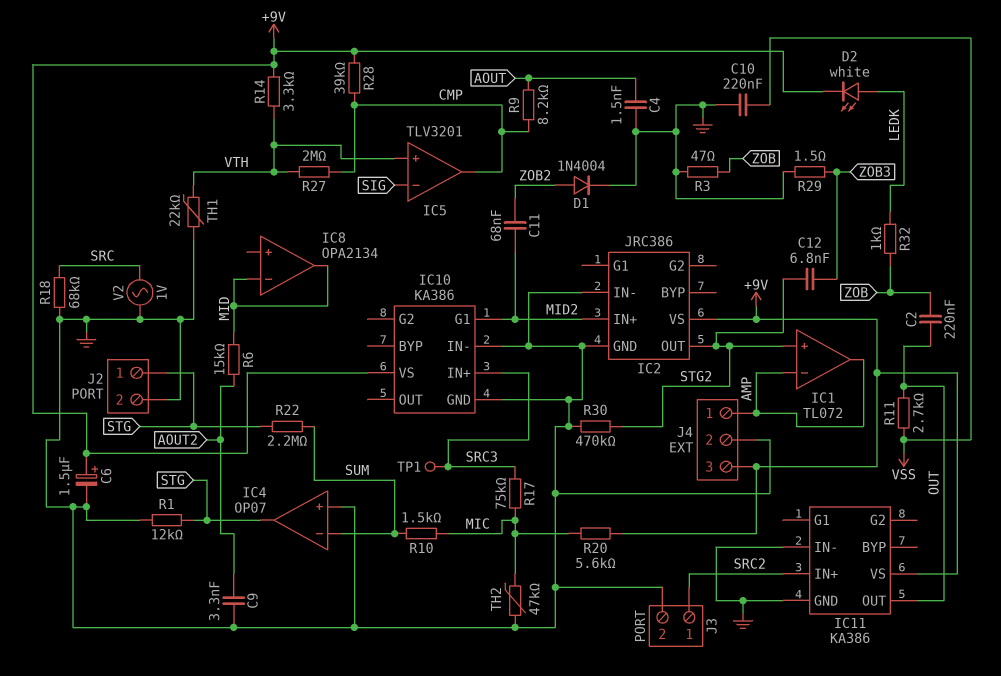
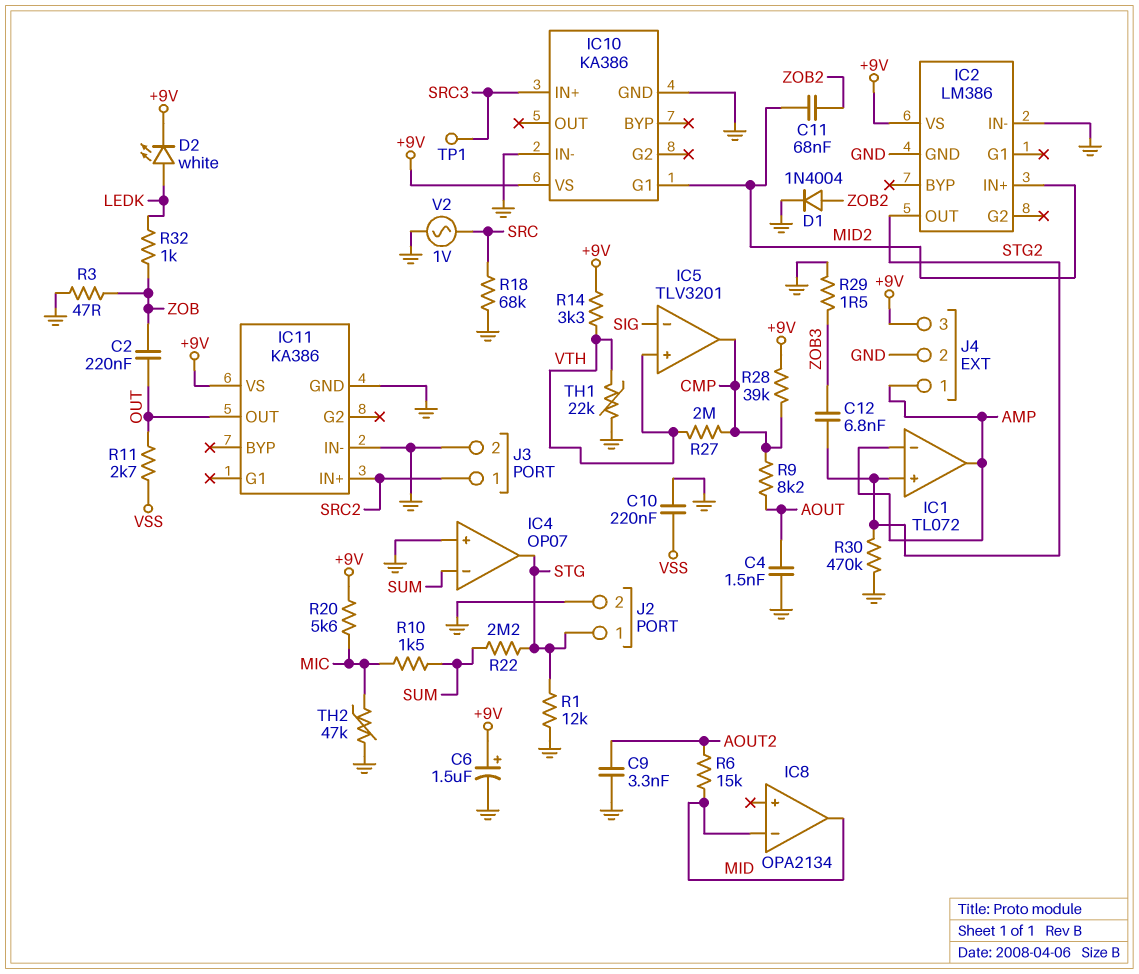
IC2: JRC386 -> LM386
R17: 75k (MIC, SRC3) -> none

